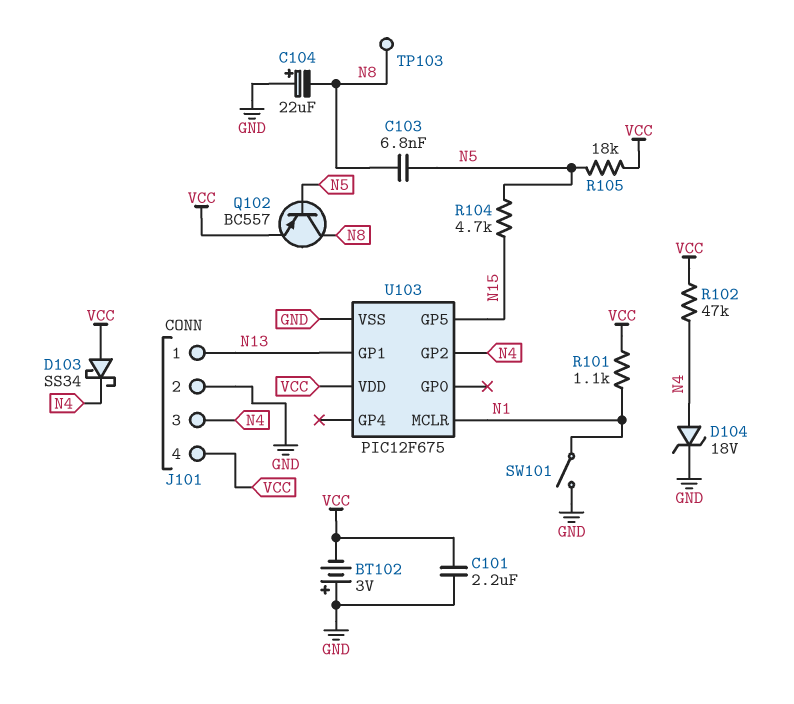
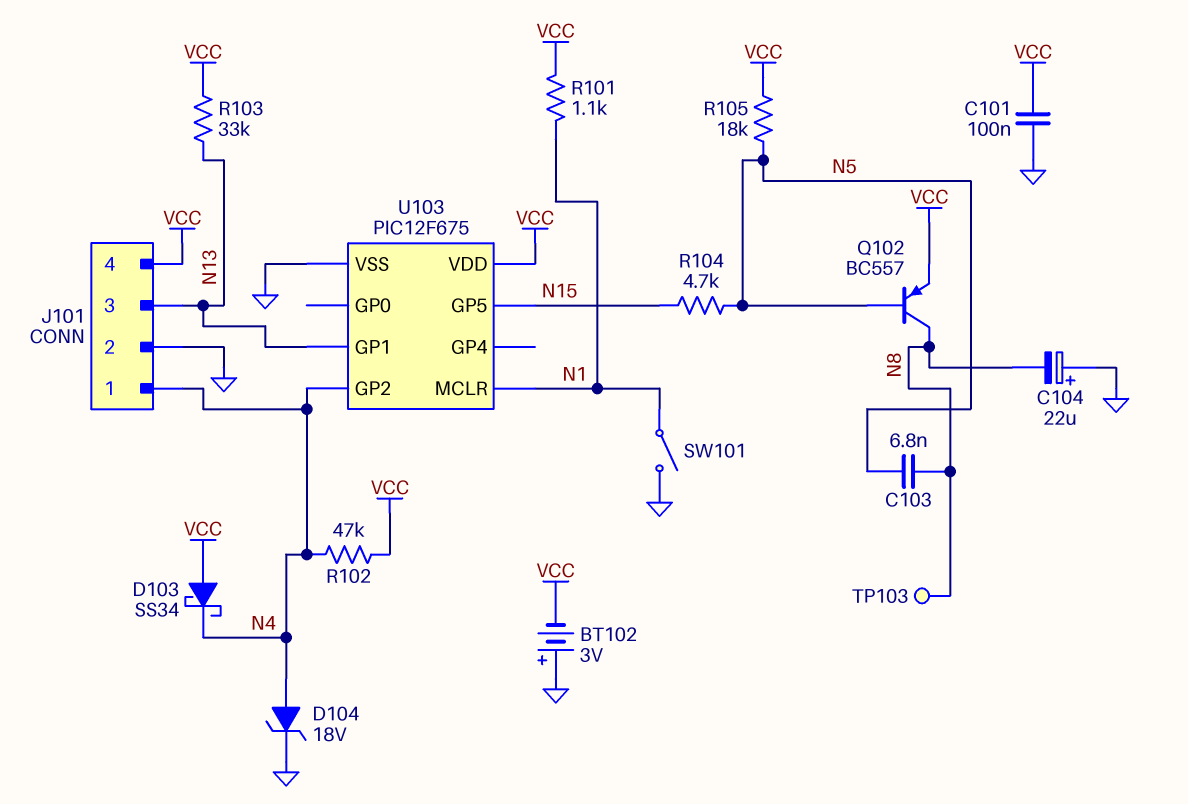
C101: 2.2uF (GND, VCC) -> 100nF (GND, VCC)
J101 pin 1: N13 -> N4
J101 pin 3: N4 -> N13
R103: none -> 33k (N13, VCC)

